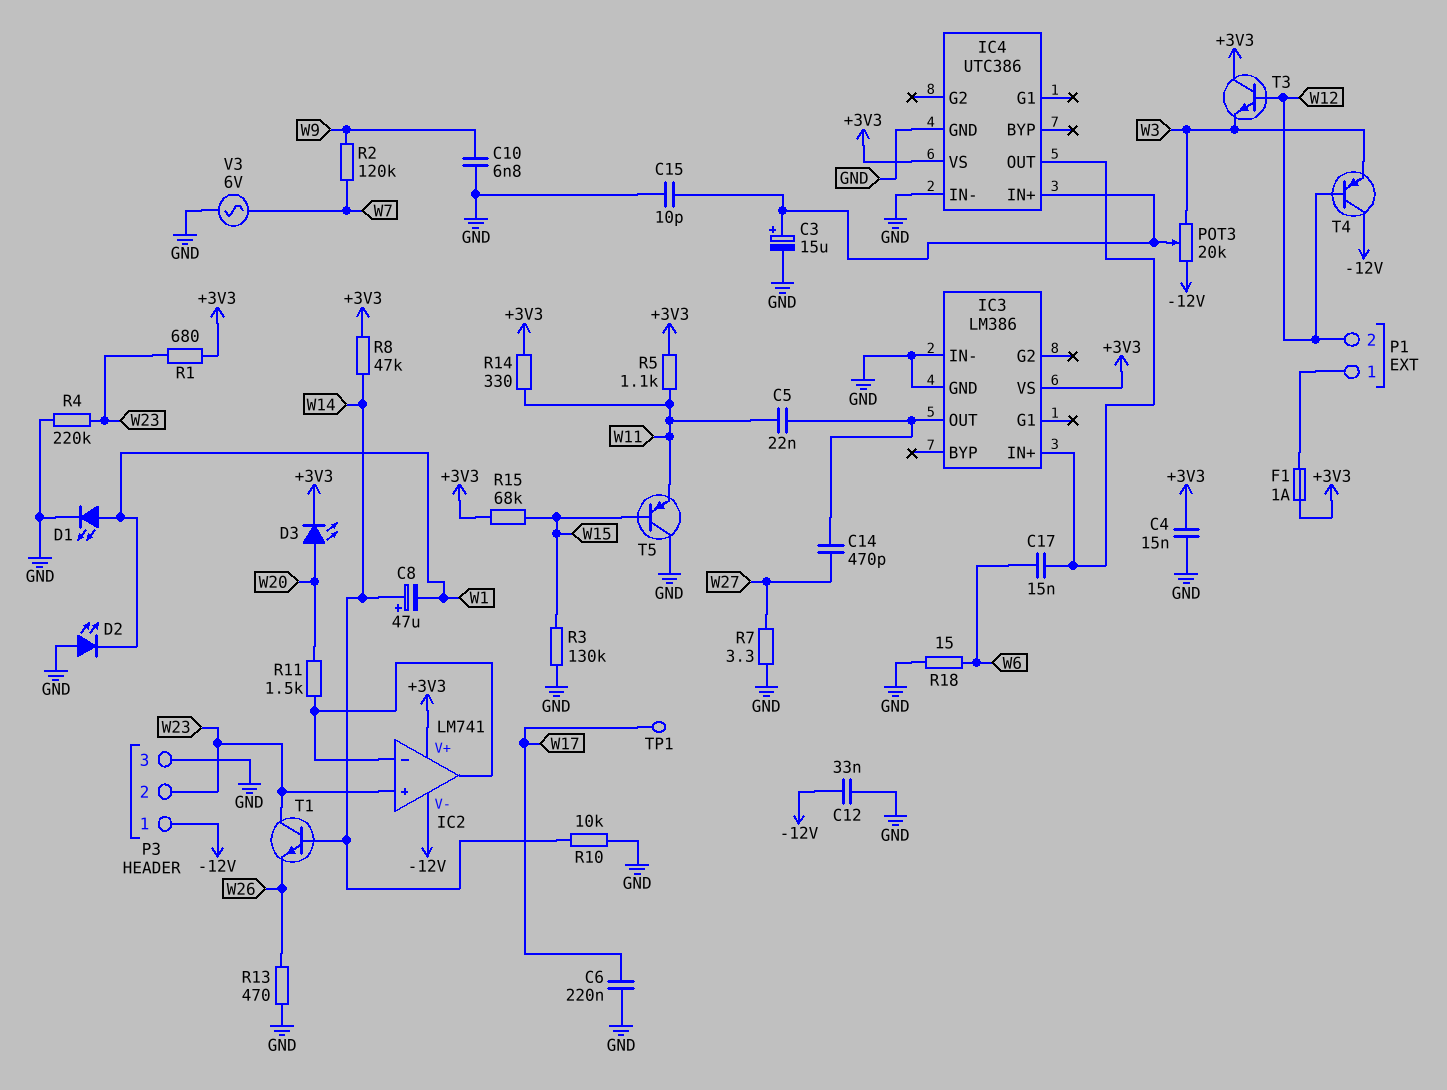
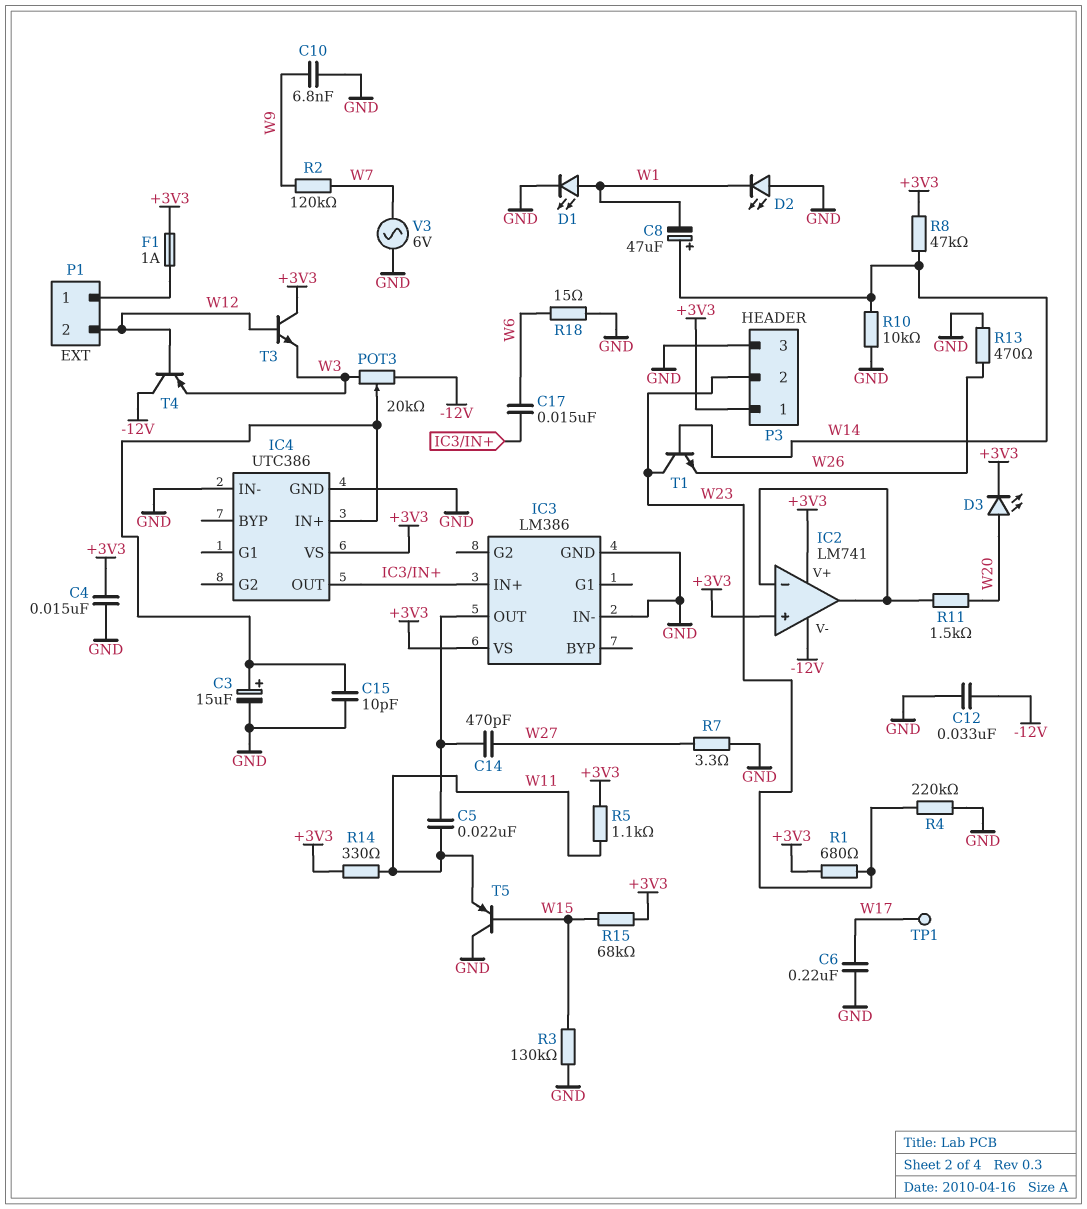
IC2 pin in+: W23 -> +3V3
P3 pin 1: -12V -> +3V3

